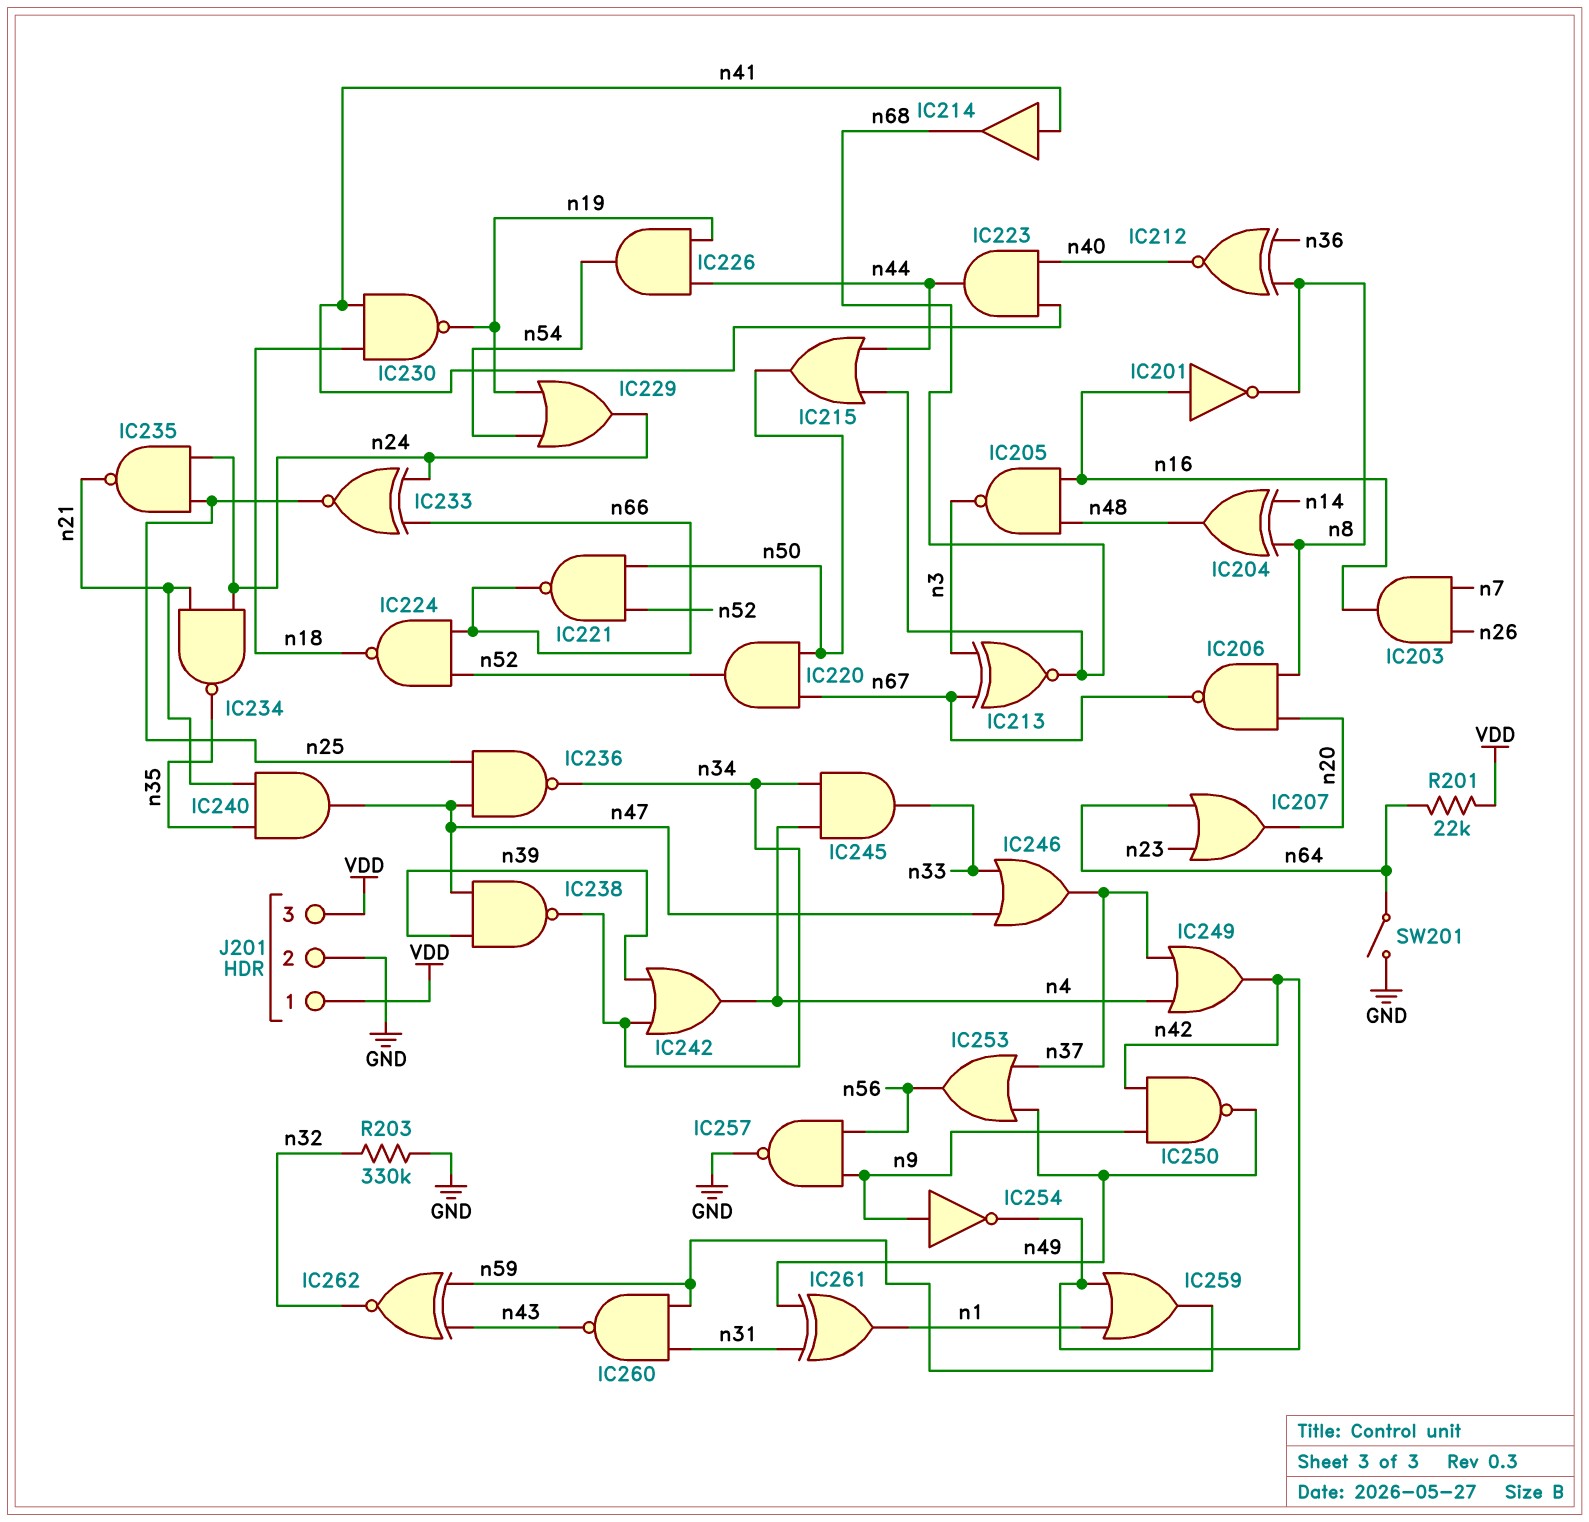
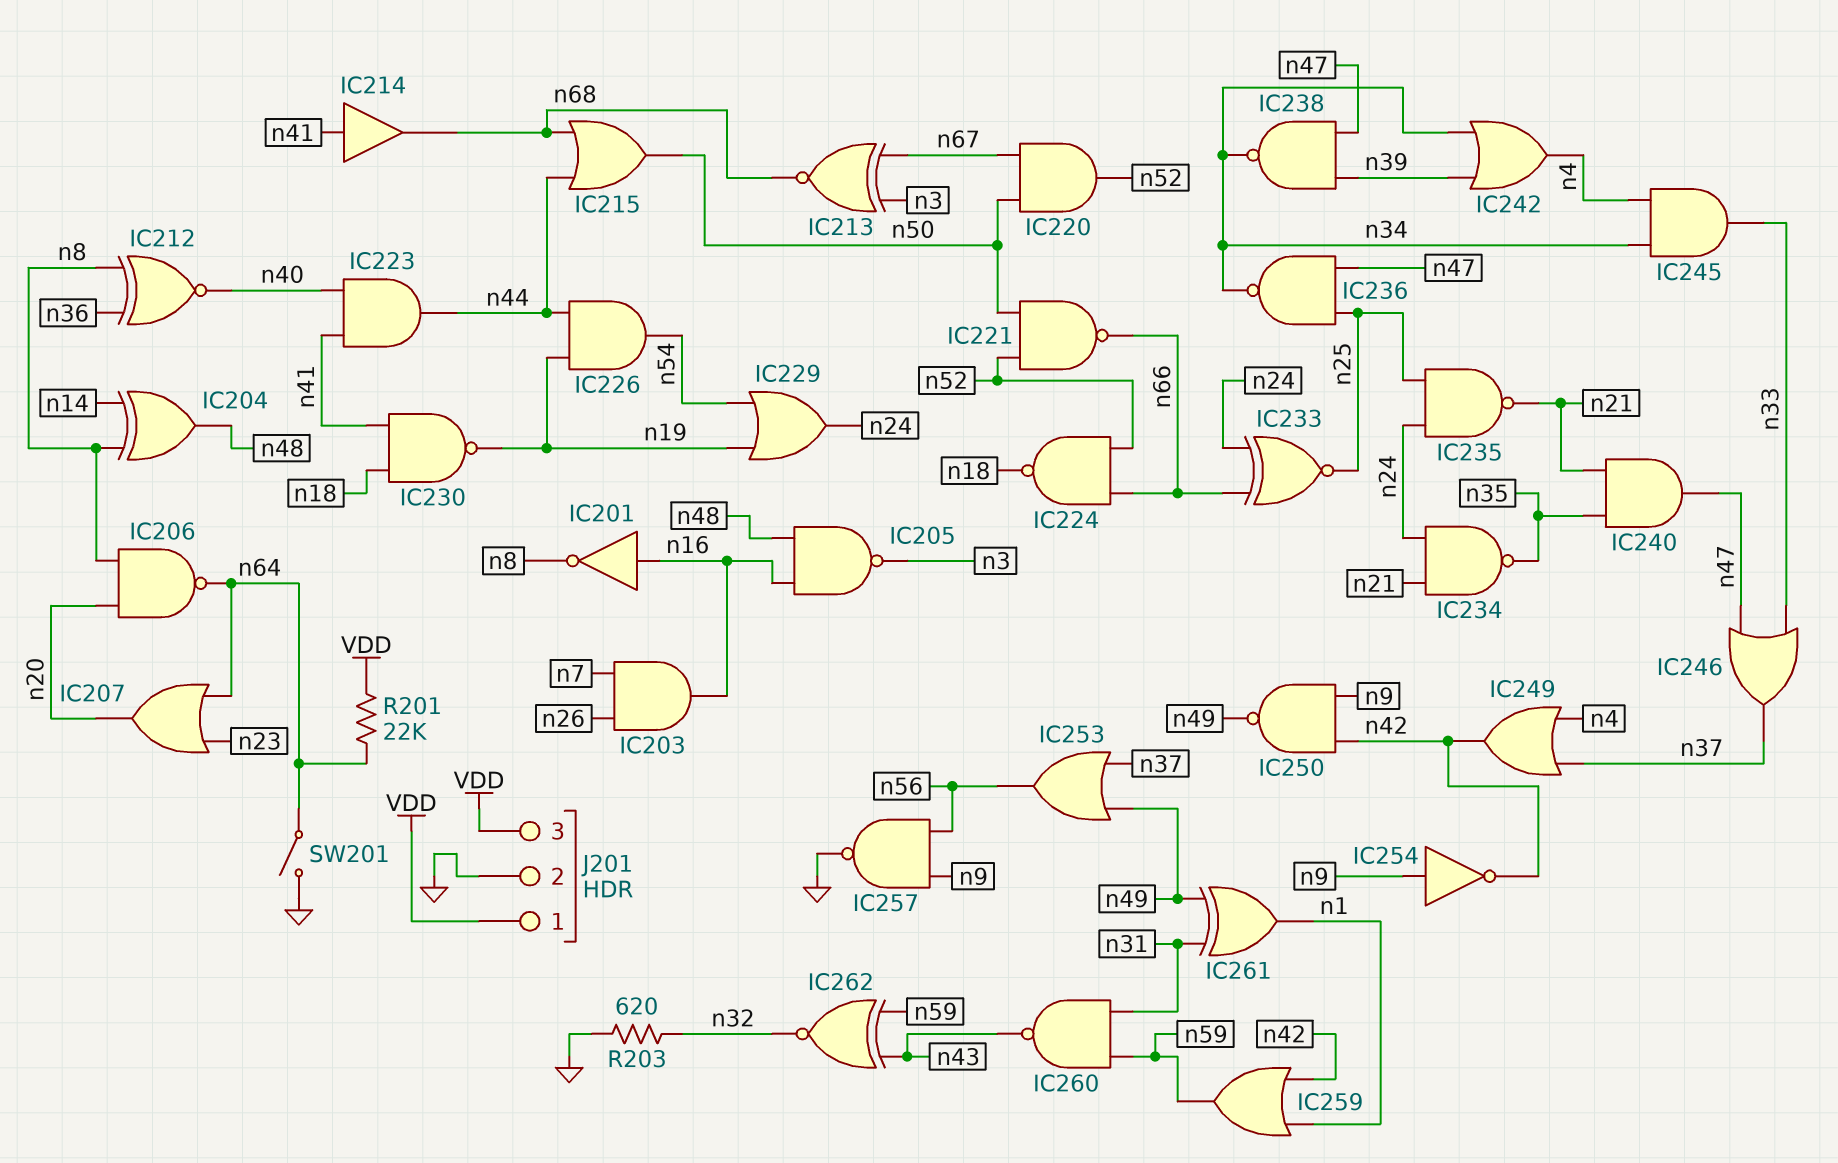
IC206: NAND (in n8, in n20, out n67) -> NAND (in n8, in n20, out n64)
R203: 330k (GND, n32) -> 620 (GND, n32)

